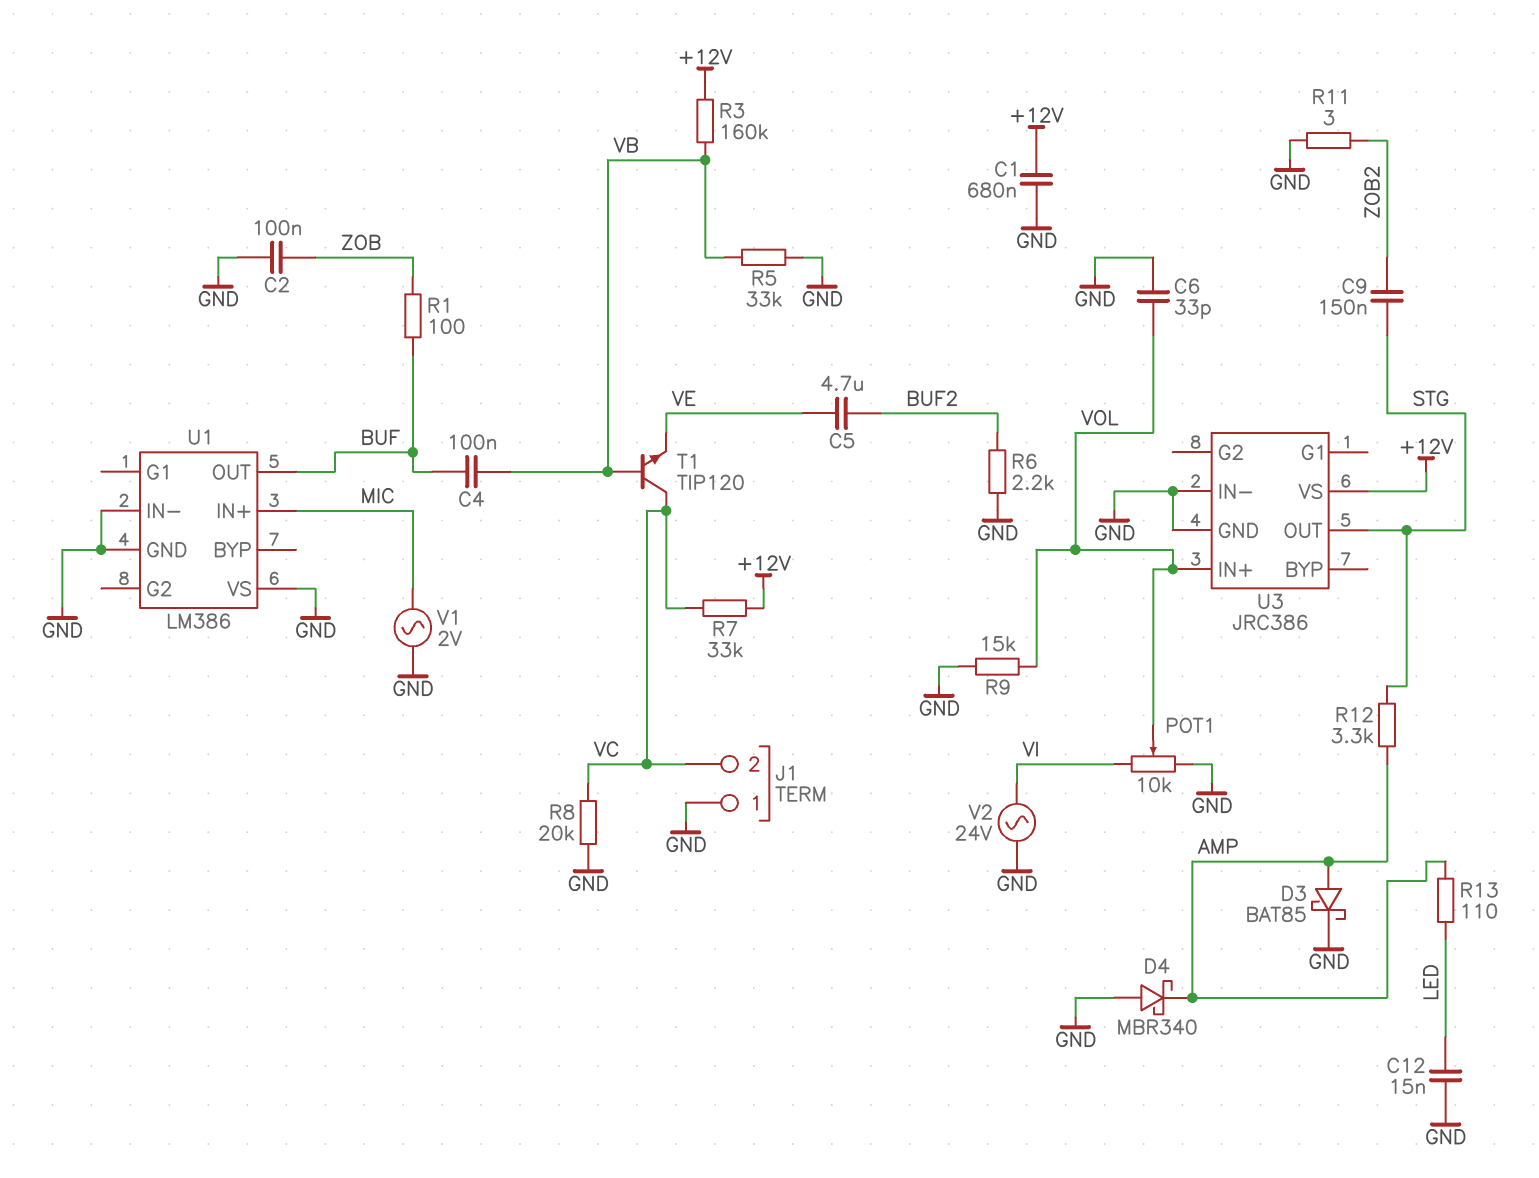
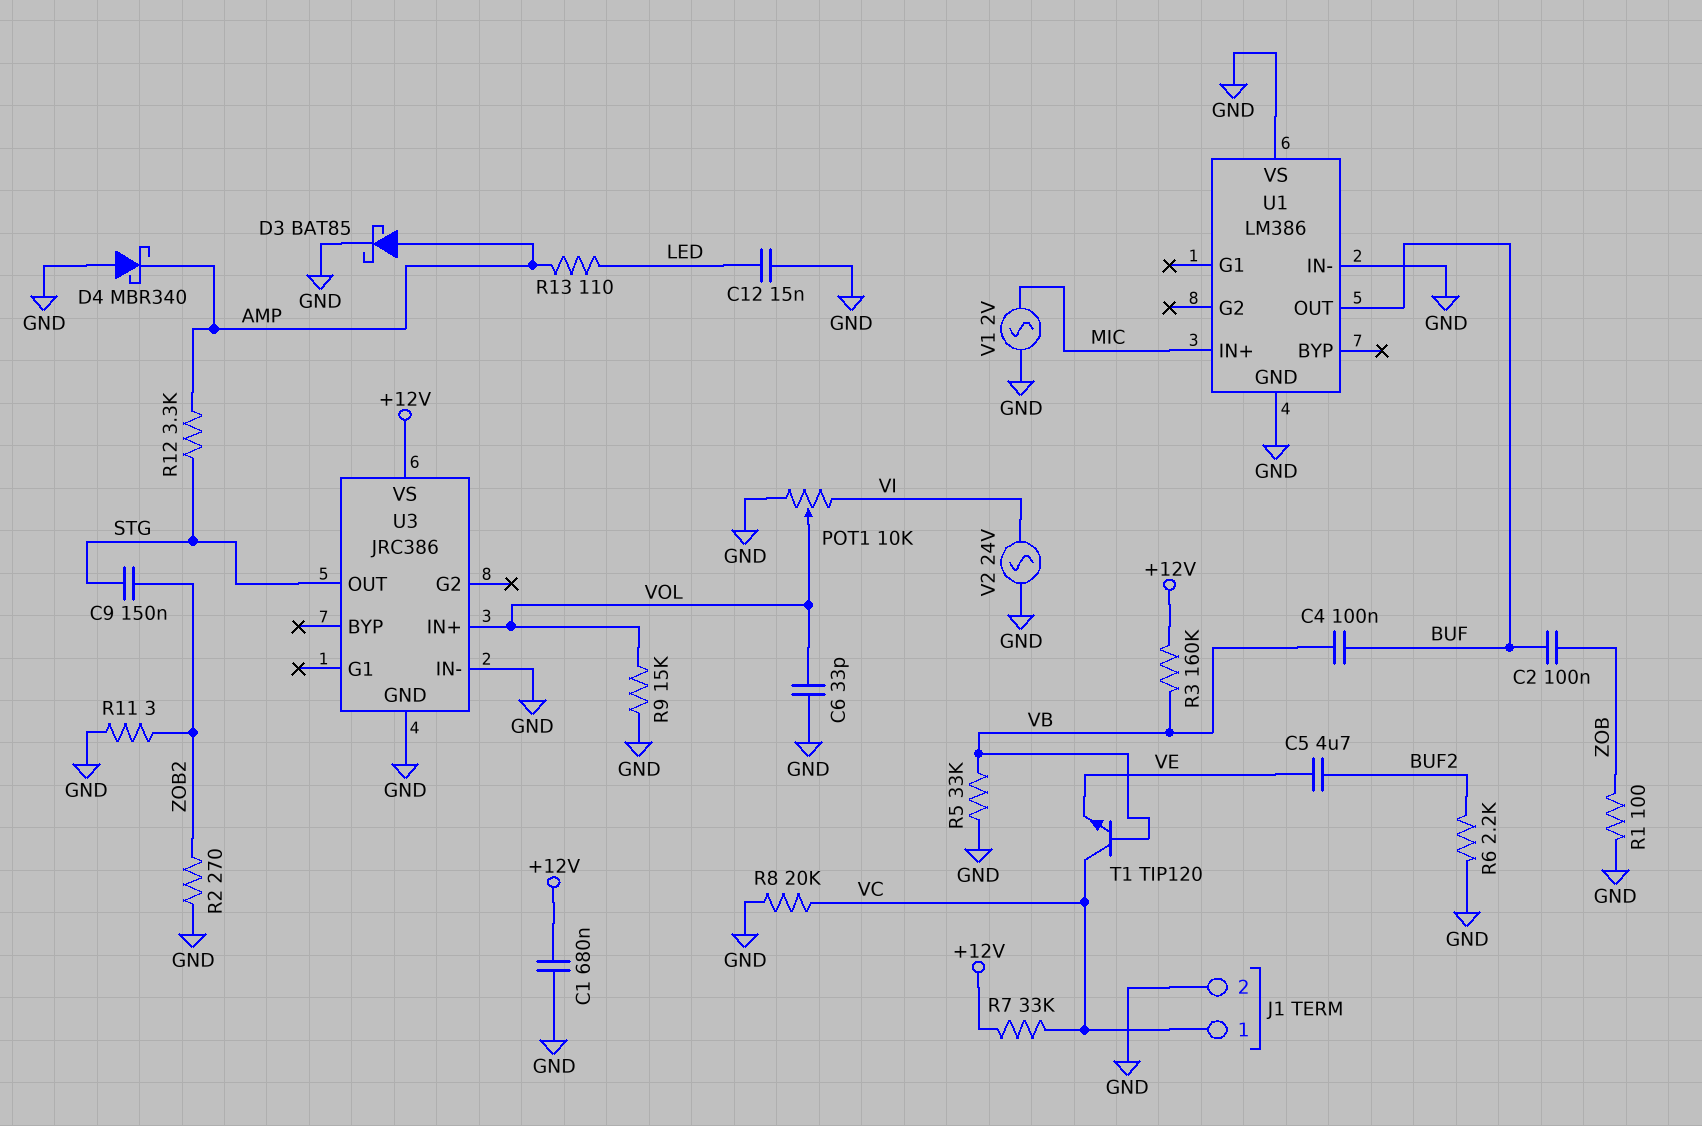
C2: 100nF (GND, ZOB) -> 100nF (BUF, ZOB)
J1 pin 1: GND -> VC
J1 pin 2: VC -> GND
R1: 100 (BUF, ZOB) -> 100 (GND, ZOB)
R2: none -> 270 (GND, ZOB2)

